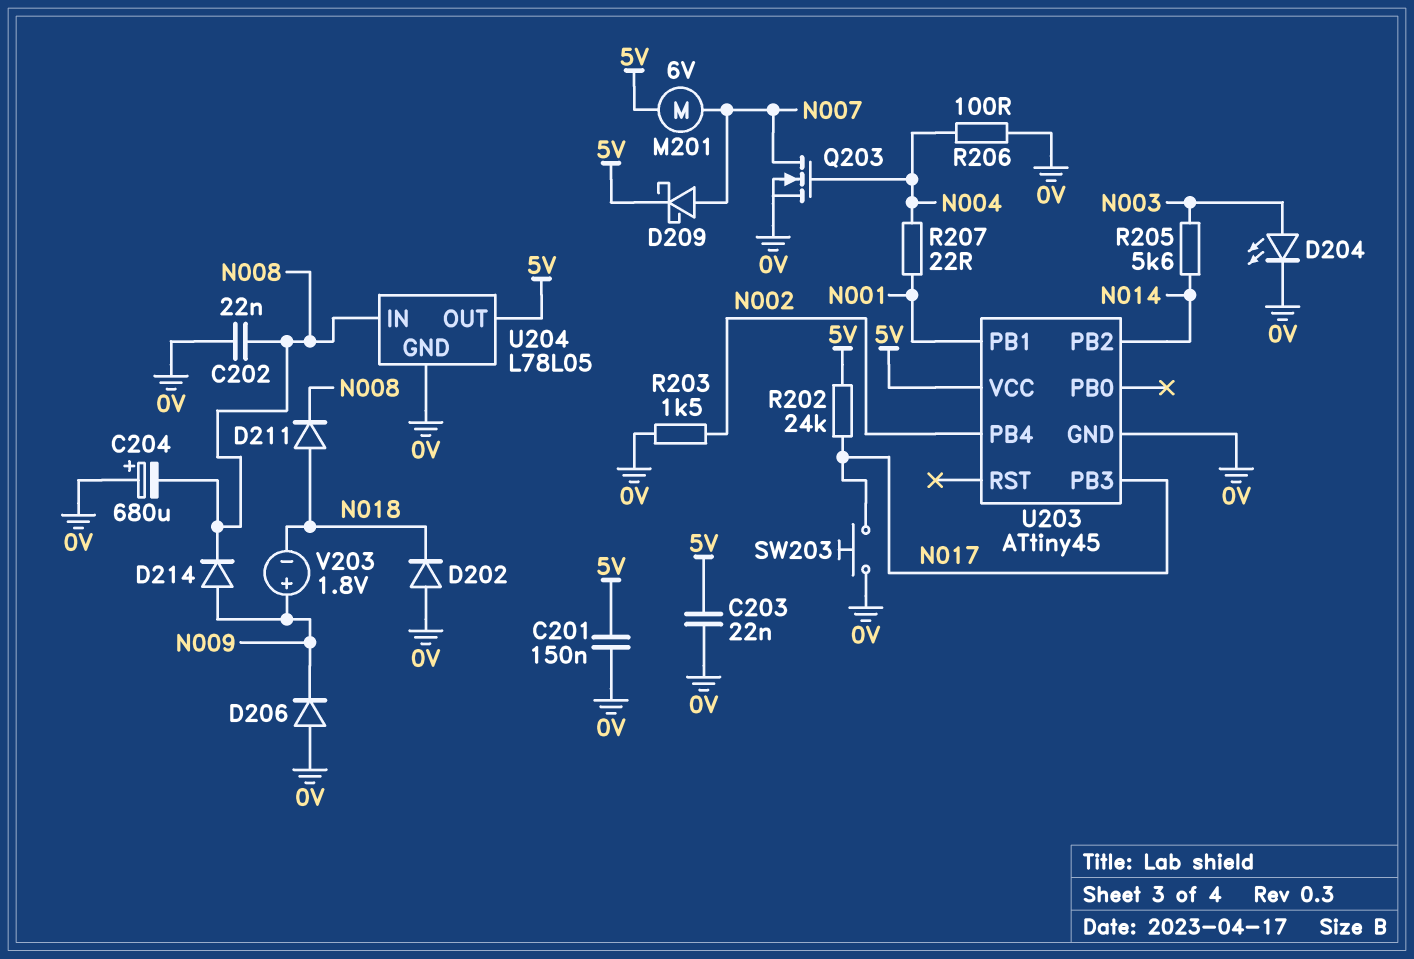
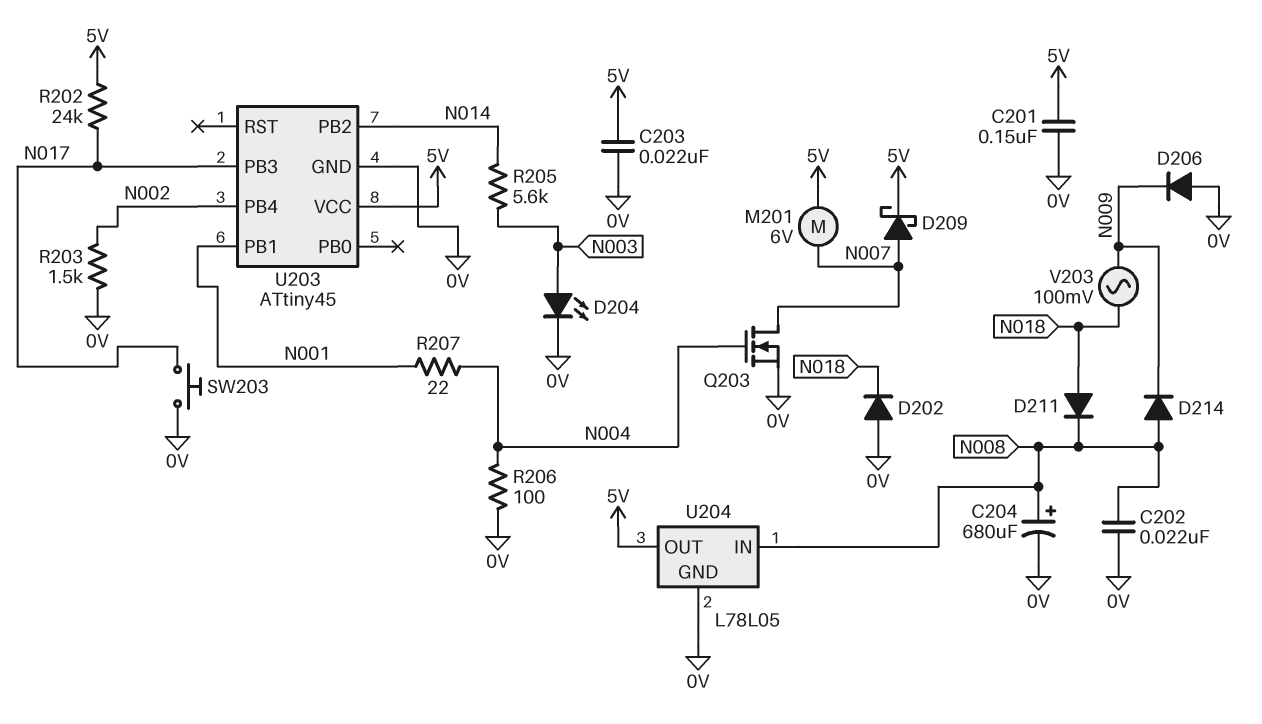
C204: 680uF (plus 0V, minus N008) -> 680uF (plus N008, minus 0V)
D214: diode (A N009, K N008) -> diode (A N008, K N009)
V203: 1.8V (plus N009, minus N018) -> AC 100mV (N009, N018)

